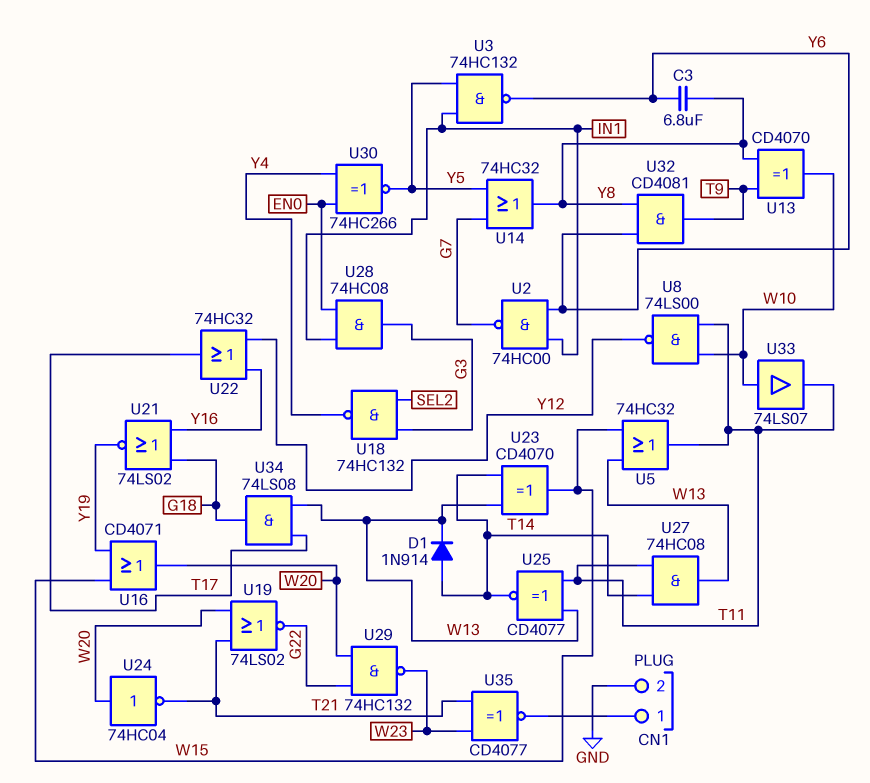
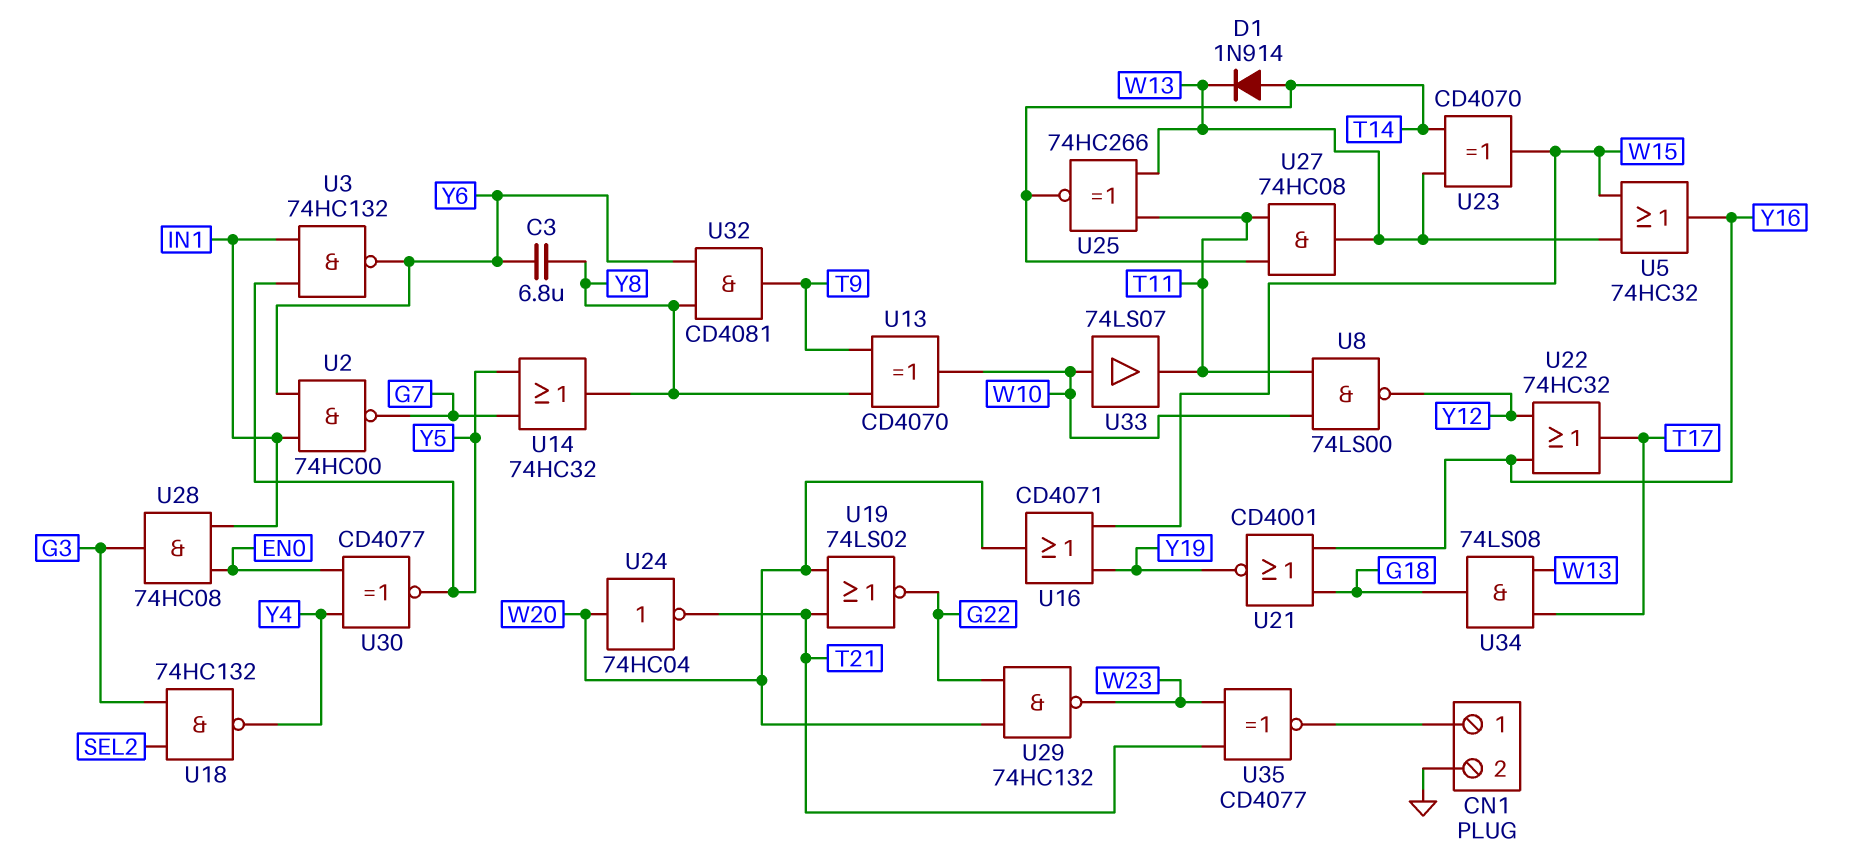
U5: OR 74HC32 (in W13, in W15, out T11) -> OR 74HC32 (in W13, in W15, out Y16)
U21: NOR 74LS02 (in G18, in Y16, out Y19) -> NOR CD4001 (in G18, in Y16, out Y19)
U25: XNOR CD4077 (in T11, in W13, out T14) -> XNOR 74HC266 (in T11, in W13, out T14)
U30: XNOR 74HC266 (in EN0, in Y4, out Y5) -> XNOR CD4077 (in EN0, in Y4, out Y5)

